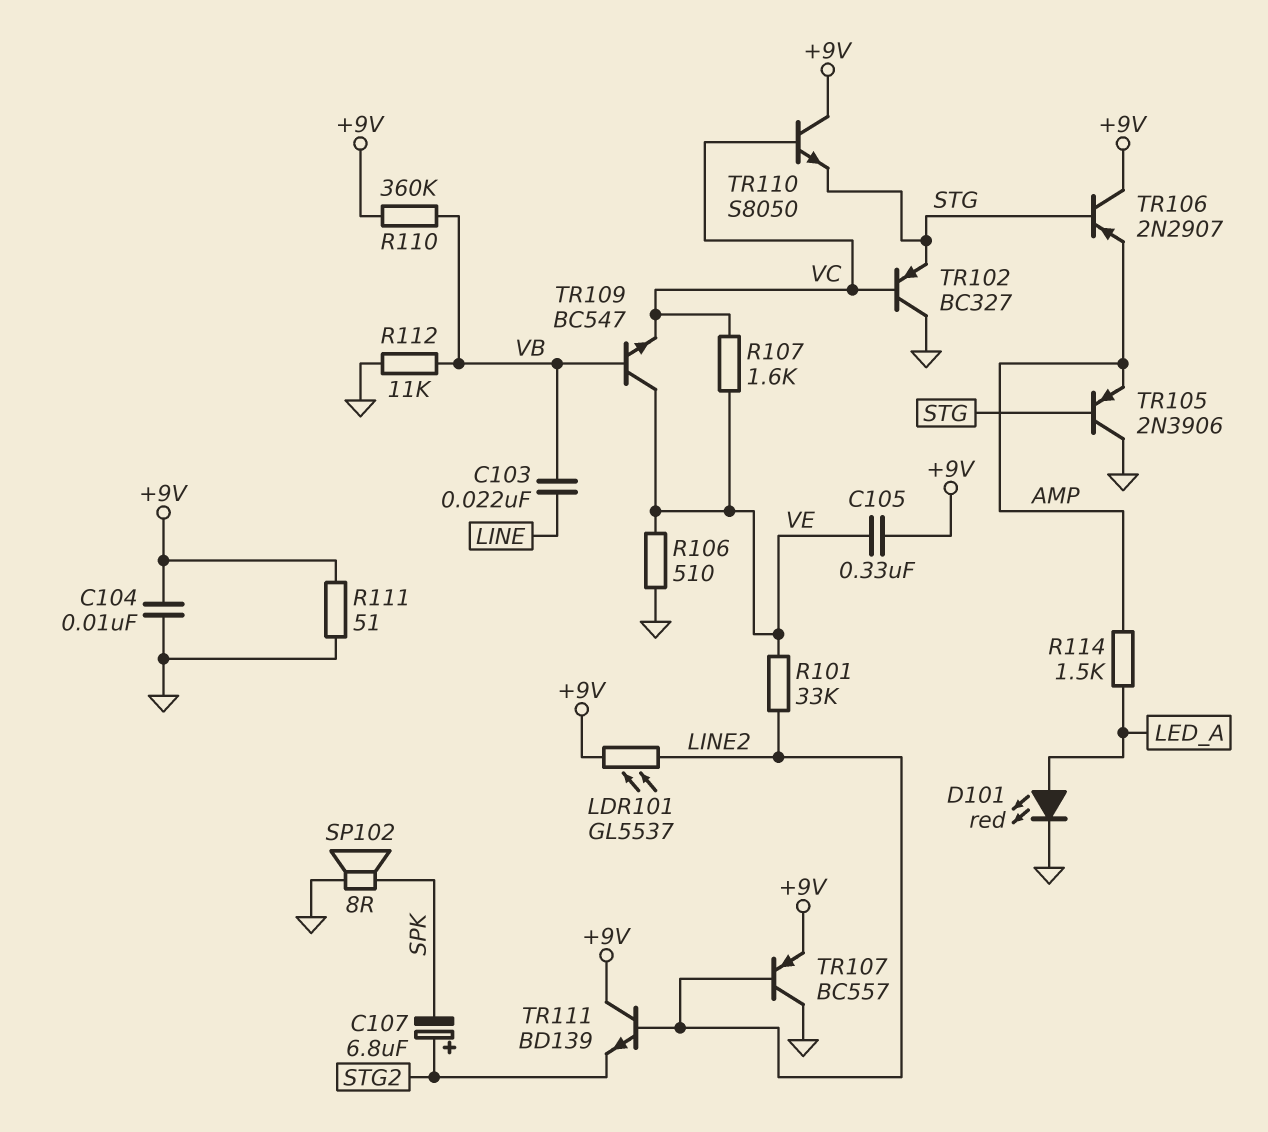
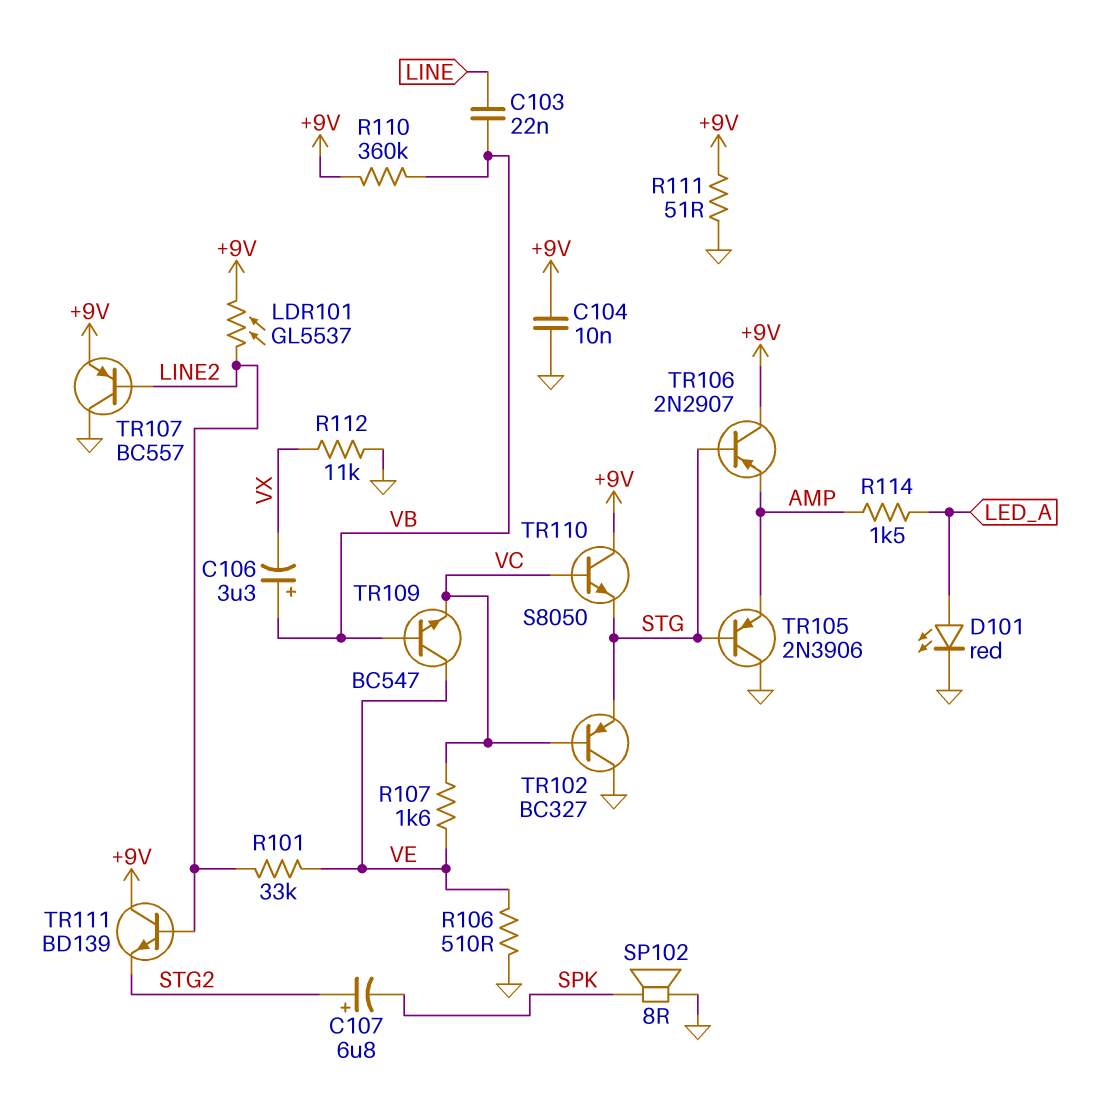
C105: 330nF (+9V, VE) -> none
C106: none -> 3.3uF (plus VB, minus VX)
R112: 11k (GND, VB) -> 11k (GND, VX)

